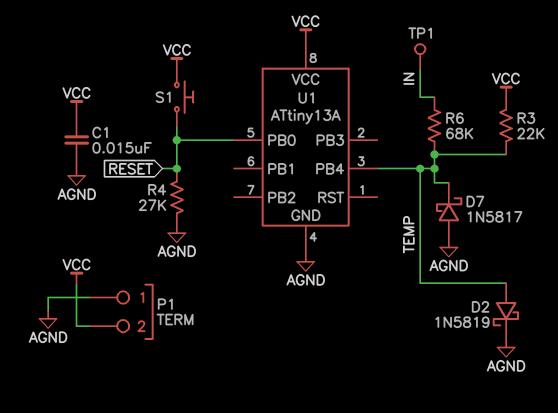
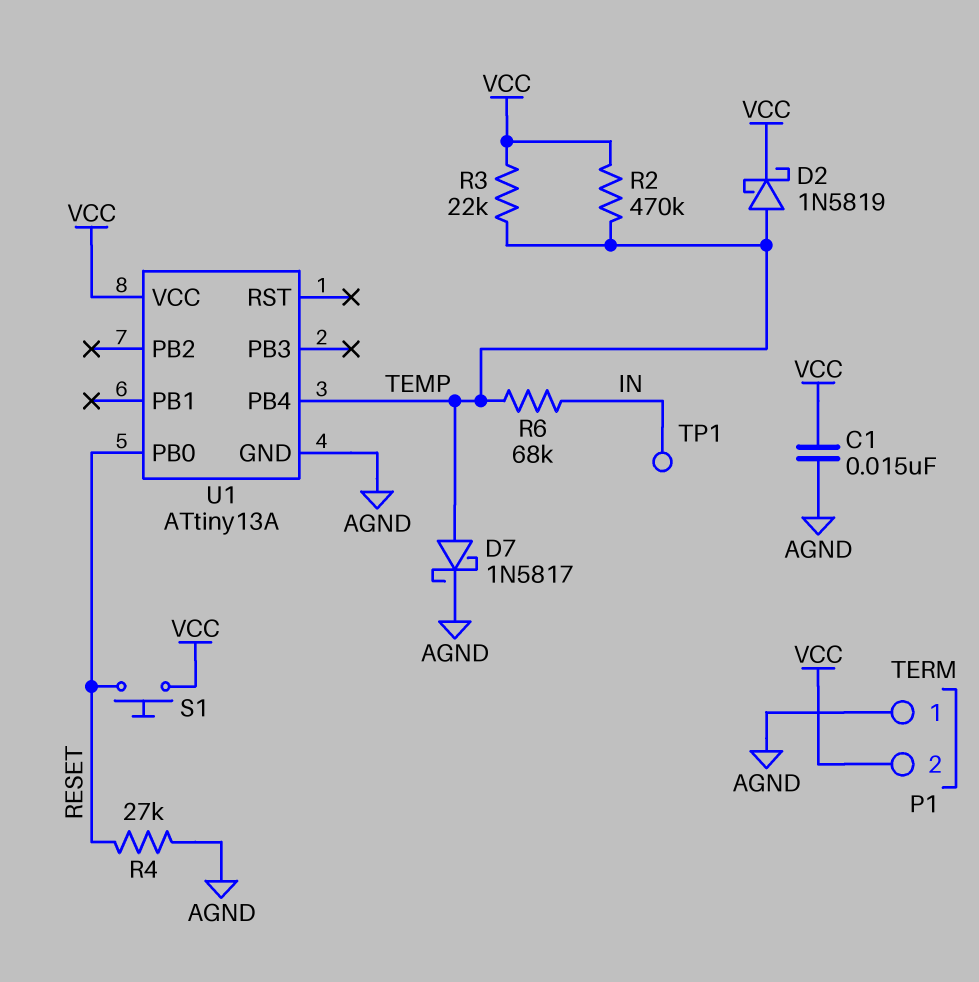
D2: schottky 1N5819 (A TEMP, K AGND) -> schottky 1N5819 (A TEMP, K VCC)
D7: schottky 1N5817 (A AGND, K TEMP) -> schottky 1N5817 (A TEMP, K AGND)
R2: none -> 470k (TEMP, VCC)

